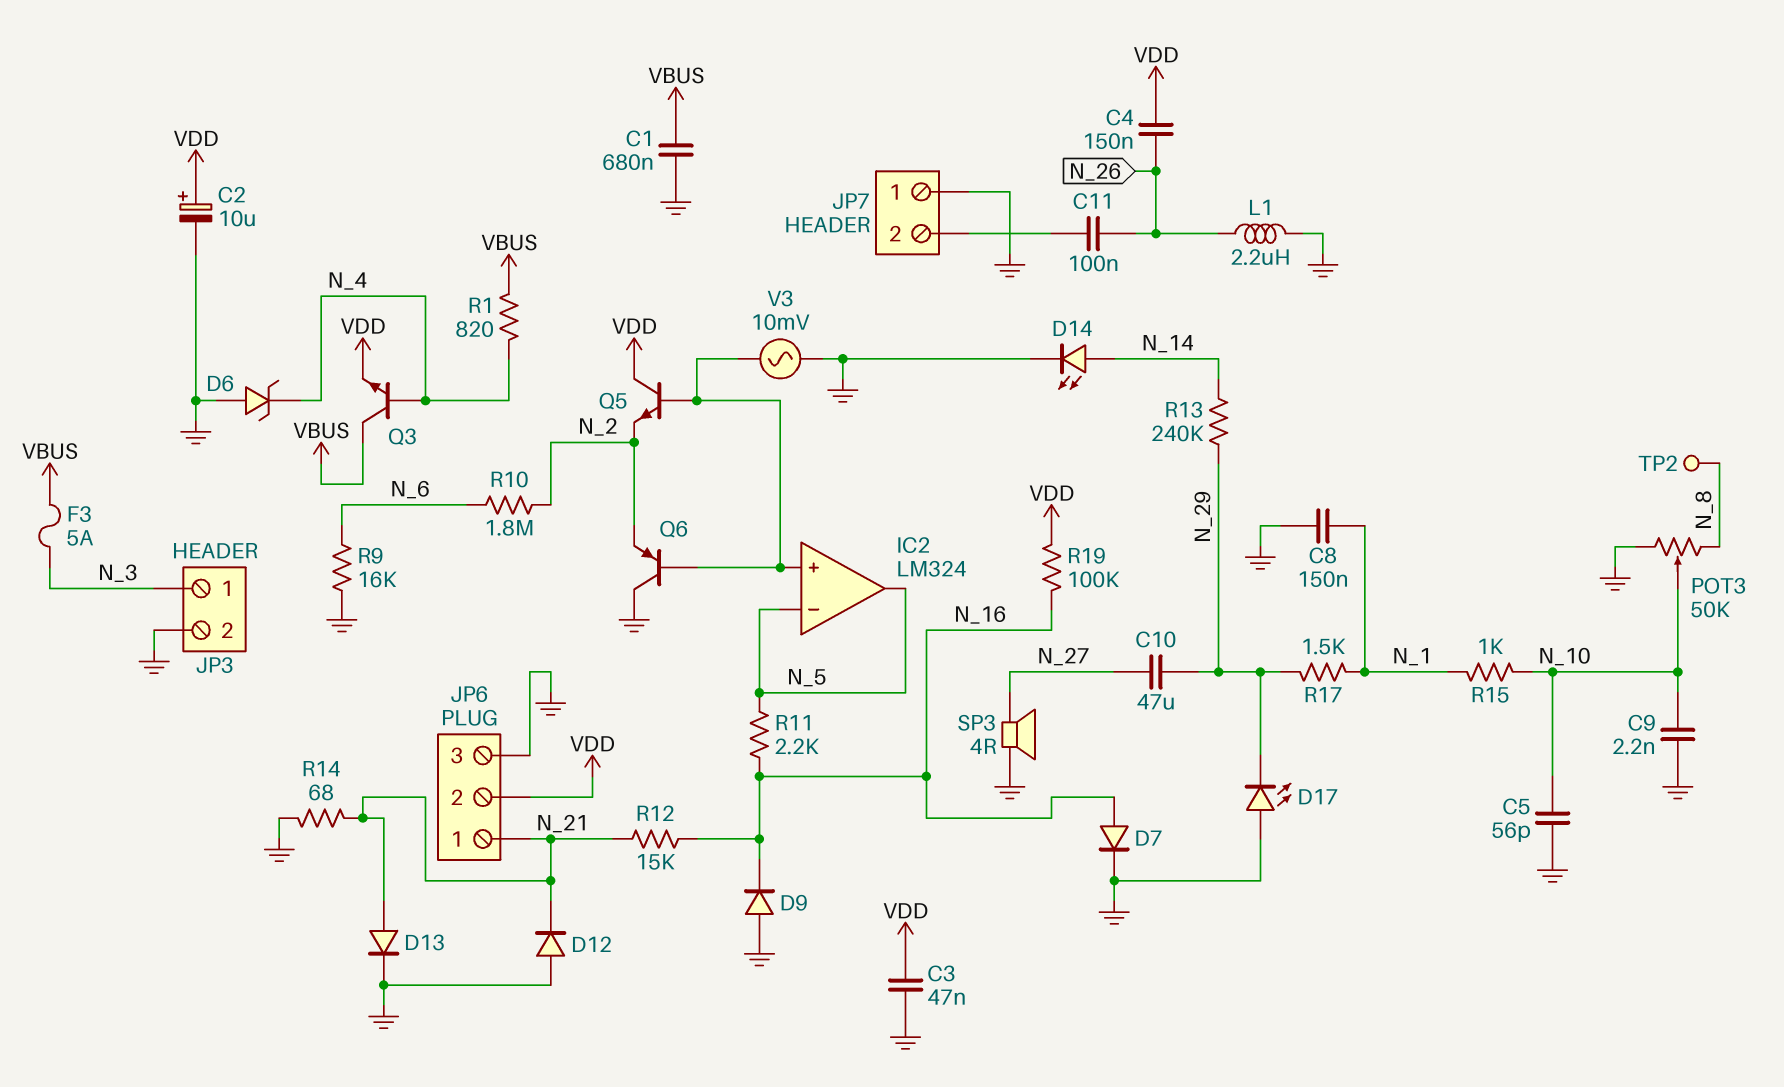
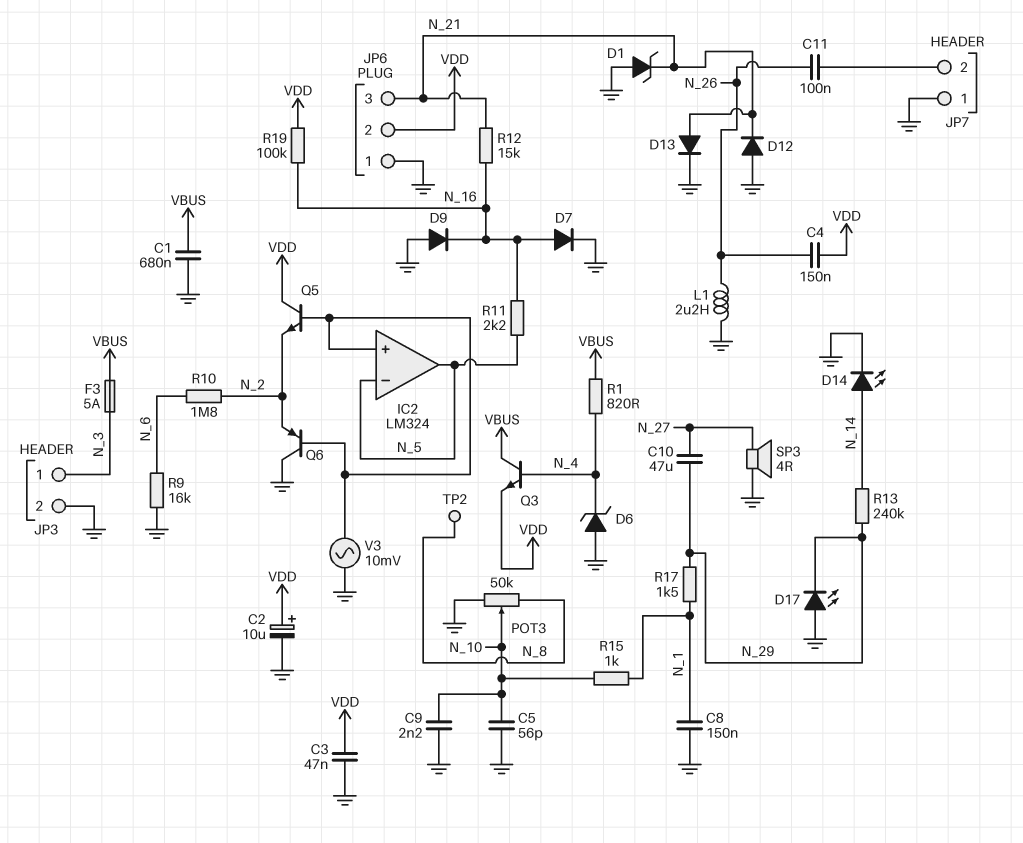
D1: none -> zener (A GND, K N_21)
JP6 pin 1: N_21 -> GND
JP6 pin 3: GND -> N_21
R14: 68 (GND, N_21) -> none

